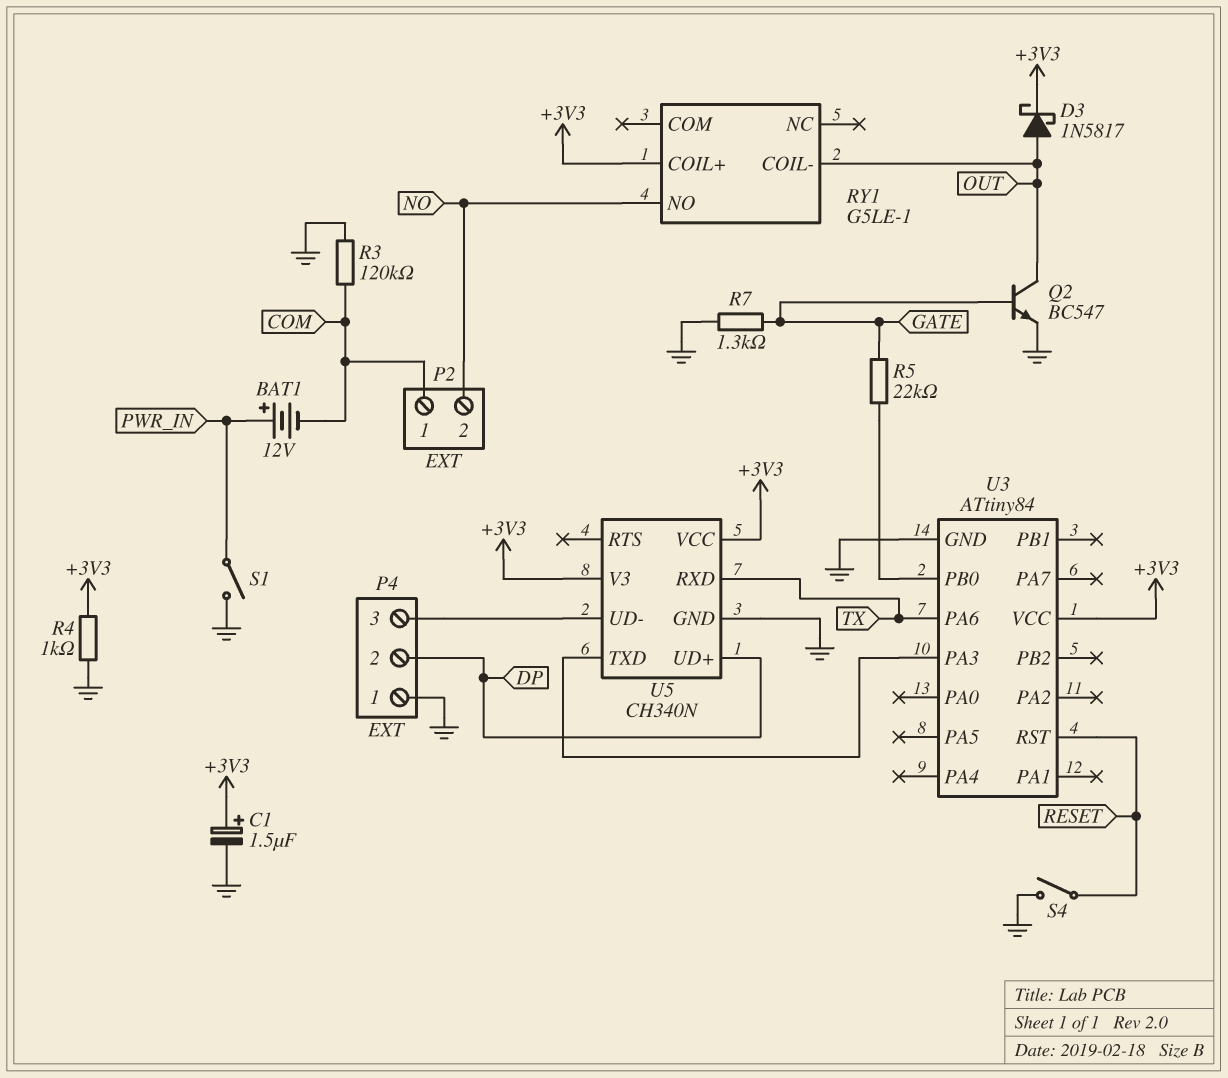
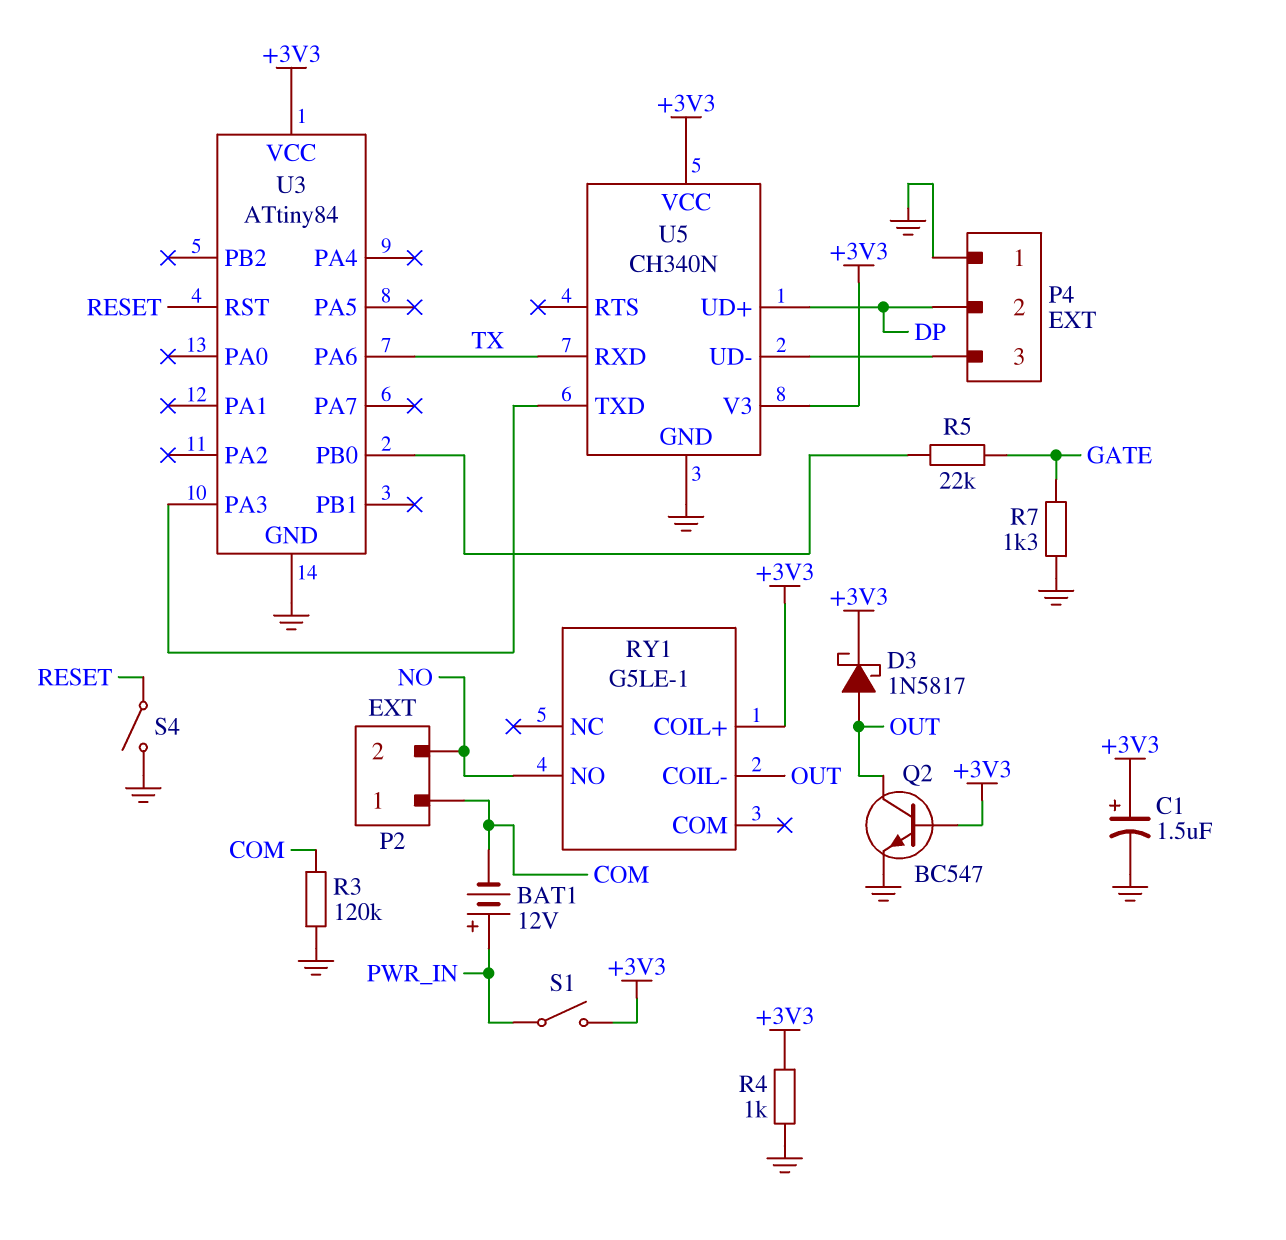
Q2: NPN BC547 (B GATE, C OUT, E GND) -> NPN BC547 (B +3V3, C OUT, E GND)
S1: switch (GND, PWR_IN) -> switch (+3V3, PWR_IN)

